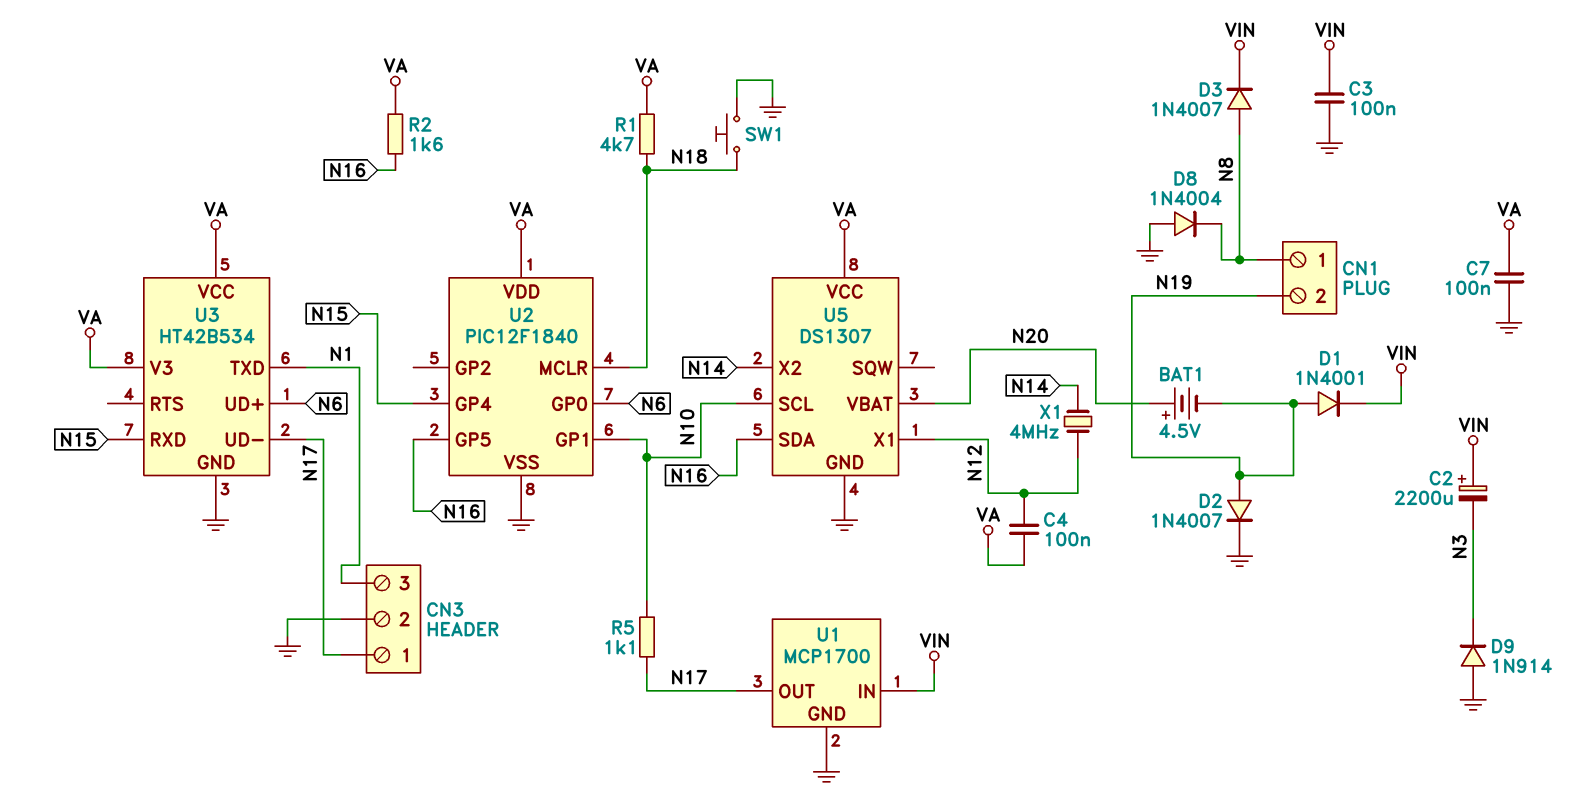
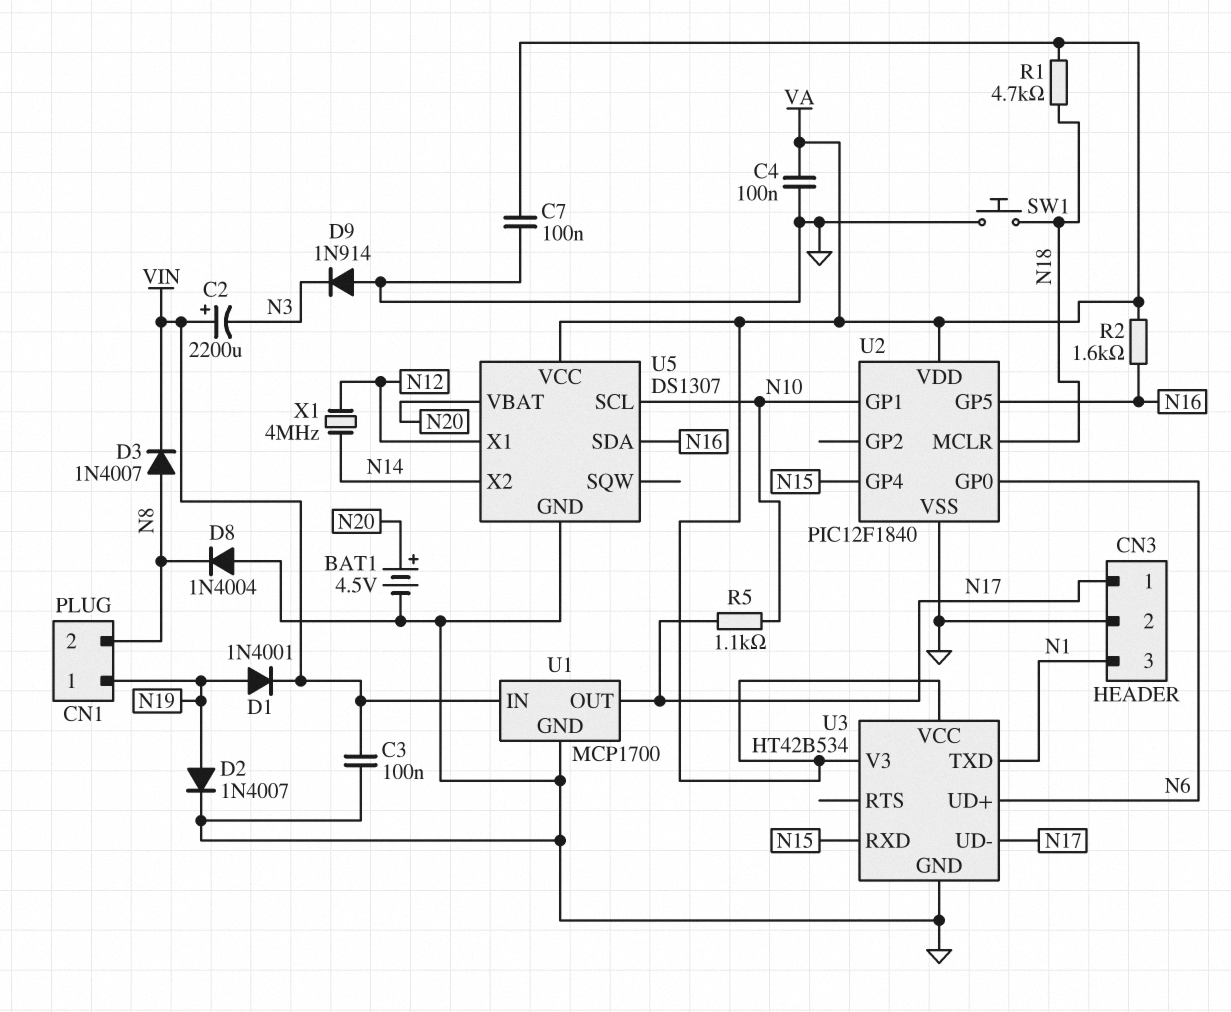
BAT1: 4.5V (plus N20, minus N19) -> 4.5V (plus N20, minus GND)
C4: 100nF (N12, VA) -> 100nF (GND, VA)
CN1 pin 1: N8 -> N19
CN1 pin 2: N19 -> N8

